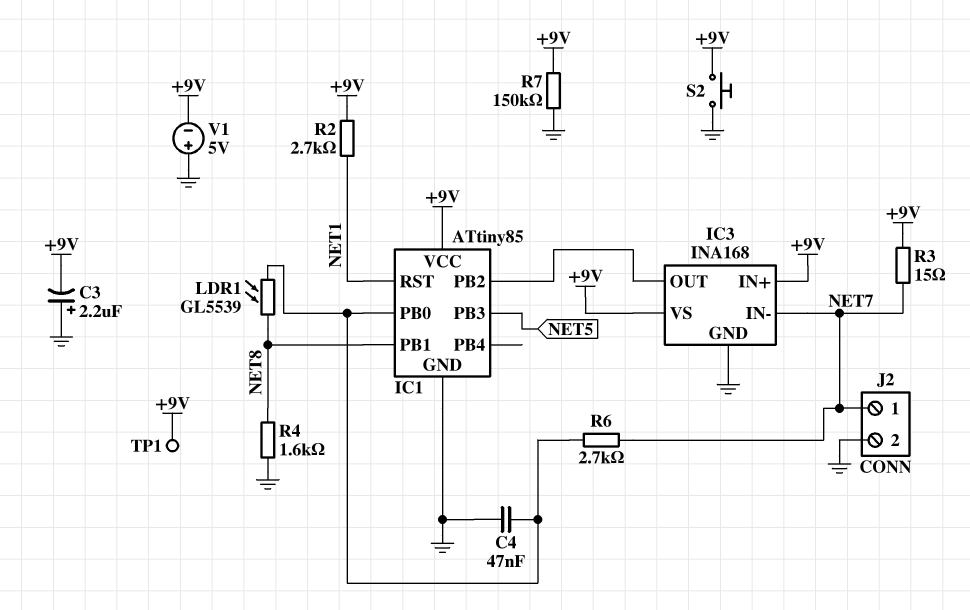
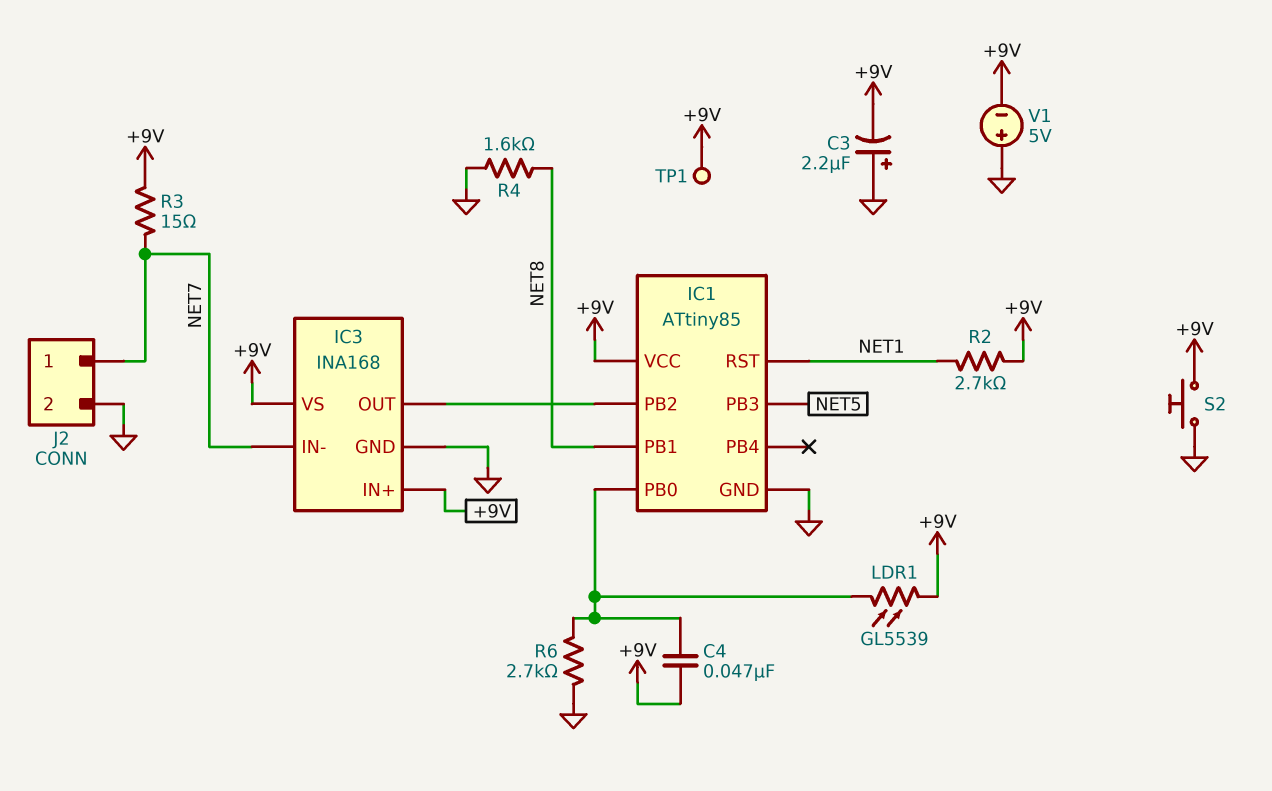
C4: 47nF (GND, IC1/PB0) -> 47nF (+9V, IC1/PB0)
LDR1: GL5539 (IC1/PB0, NET8) -> GL5539 (+9V, IC1/PB0)
R6: 2.7k (IC1/PB0, NET7) -> 2.7k (GND, IC1/PB0)
R7: 150k (+9V, GND) -> none

